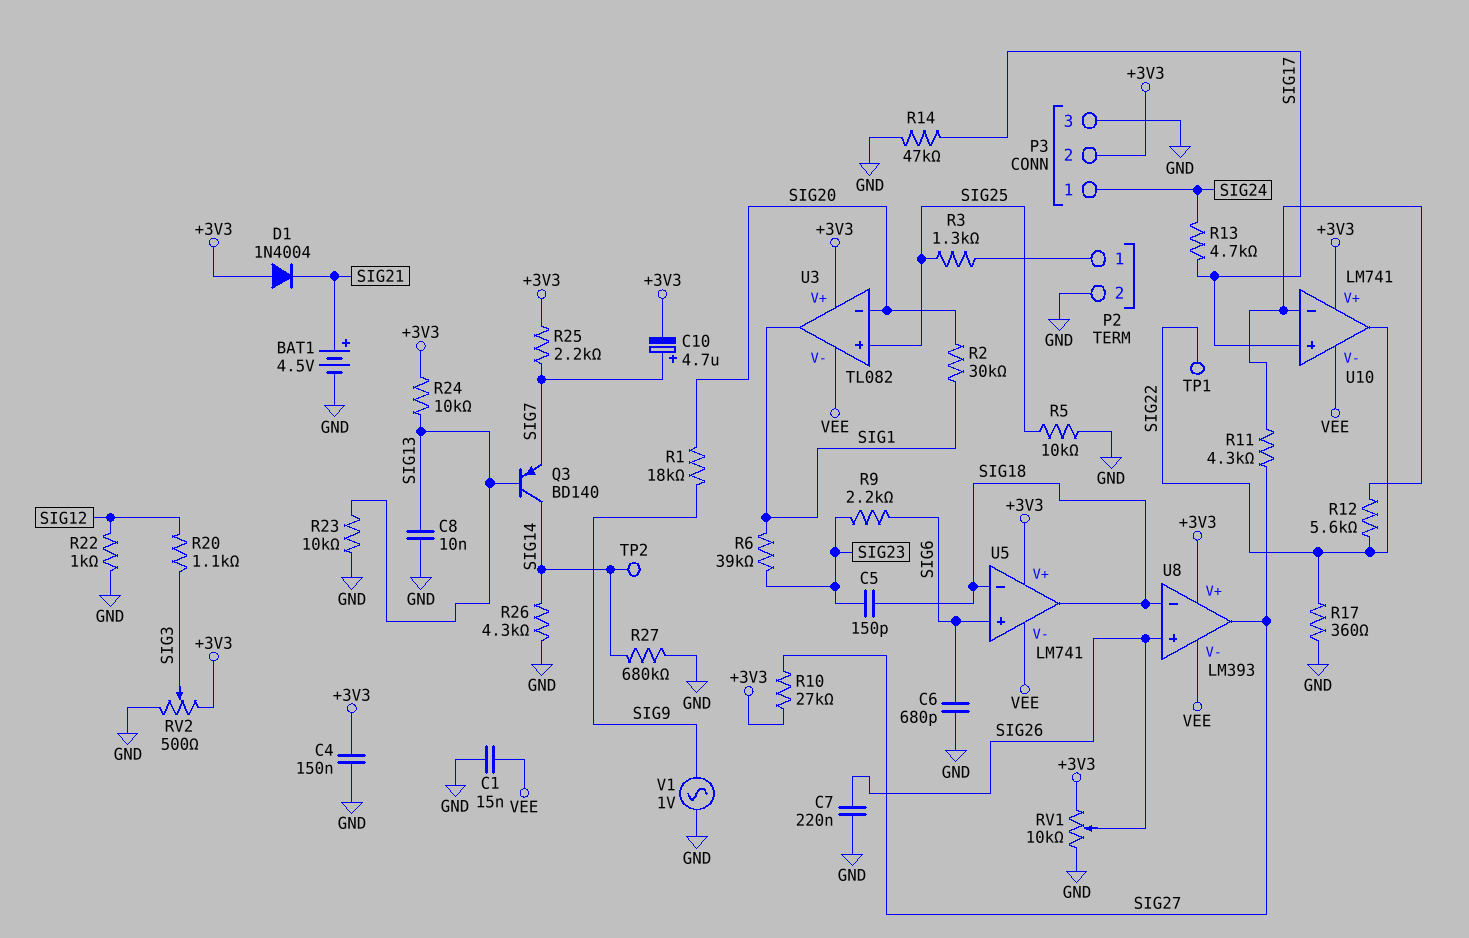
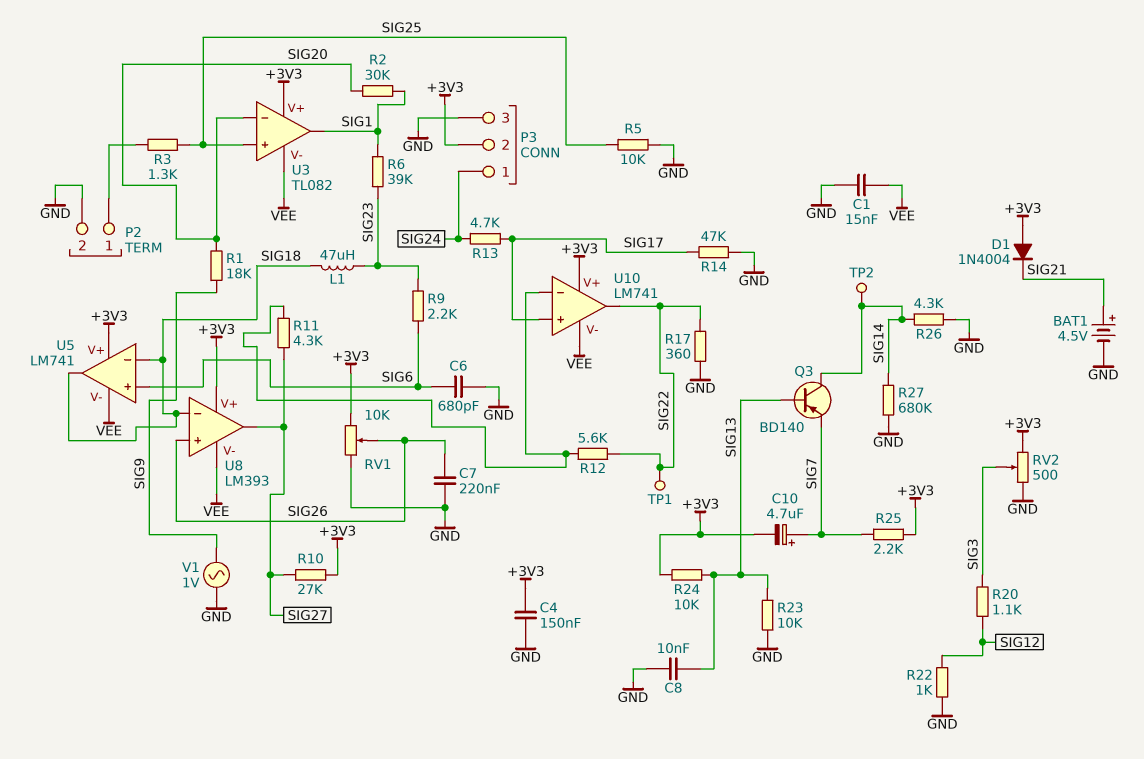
C5: 150pF (SIG18, SIG23) -> none
L1: none -> 47uH (SIG18, SIG23)

